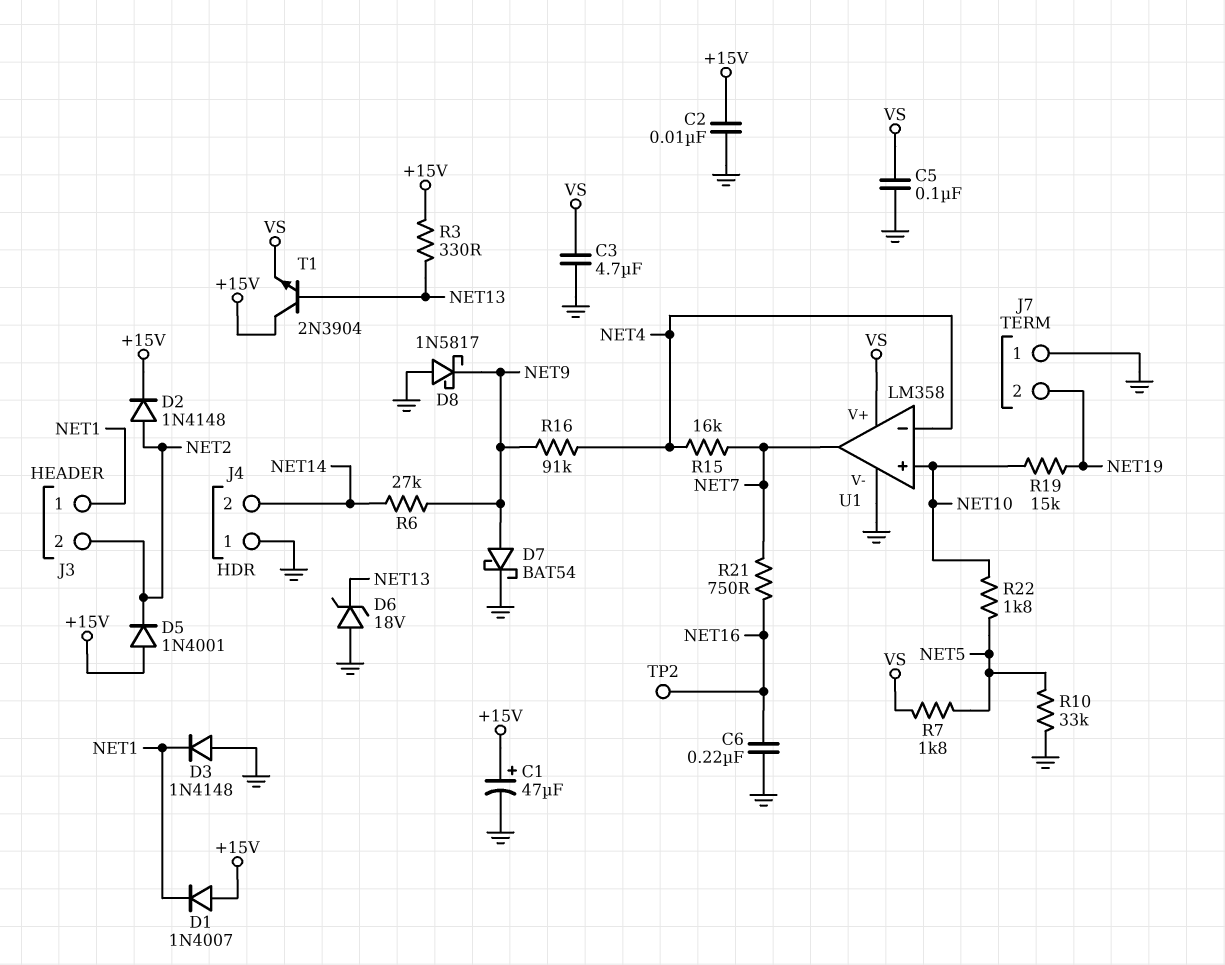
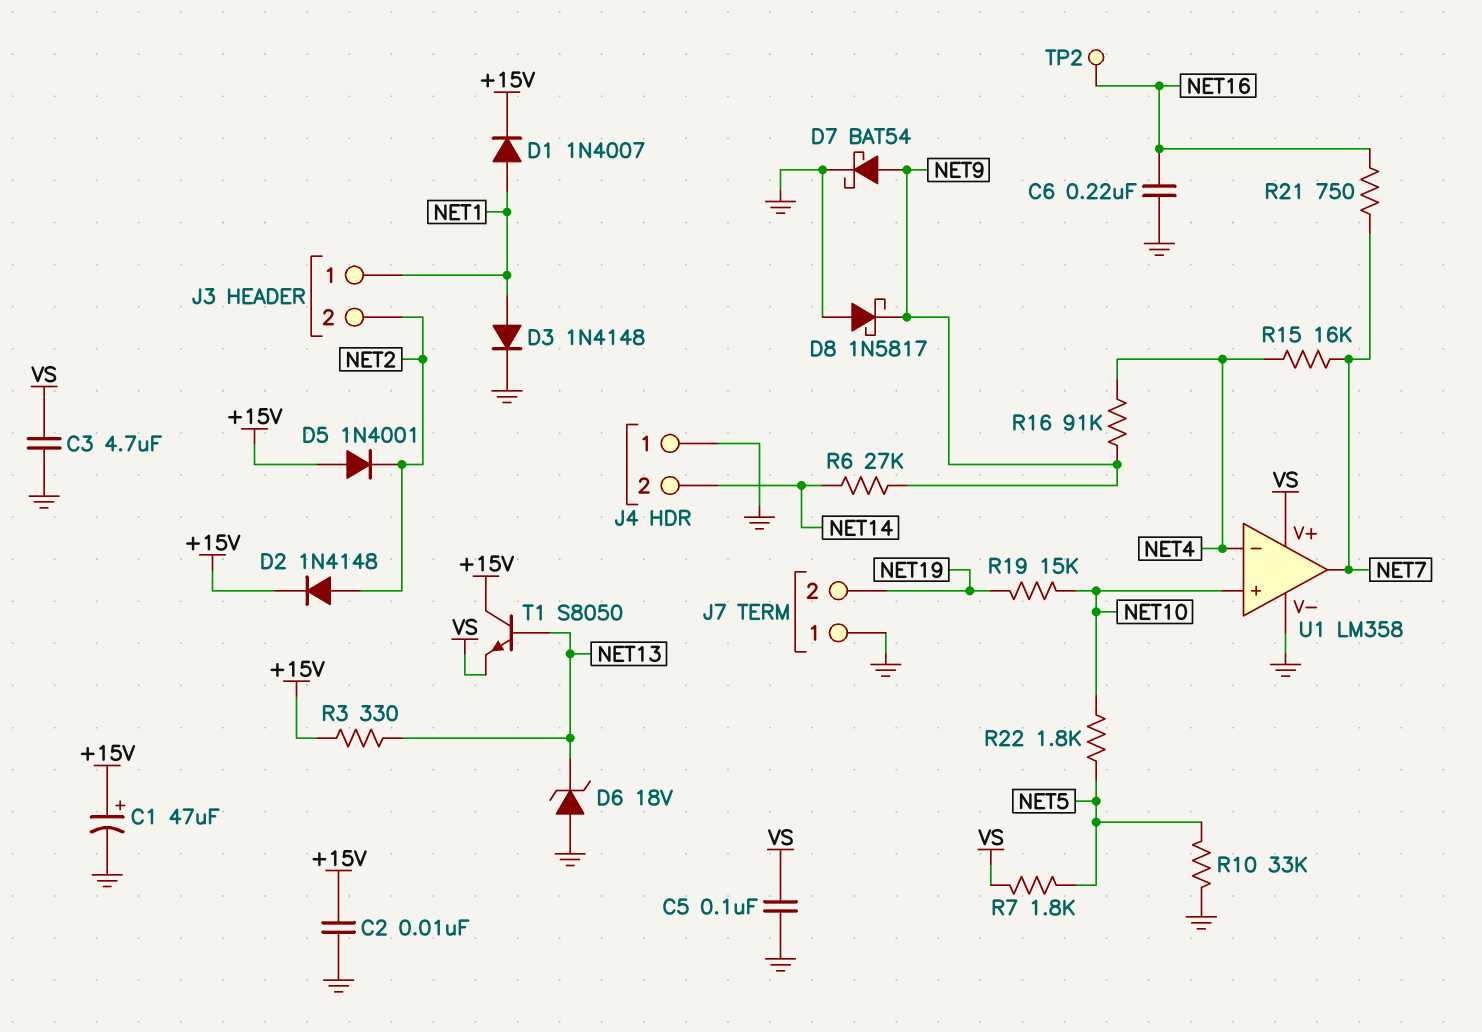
D1: diode 1N4007 (A +15V, K NET1) -> diode 1N4007 (A NET1, K +15V)
D3: diode 1N4148 (A GND, K NET1) -> diode 1N4148 (A NET1, K GND)
T1: NPN 2N3904 (B NET13, C +15V, E VS) -> NPN S8050 (B NET13, C +15V, E VS)

